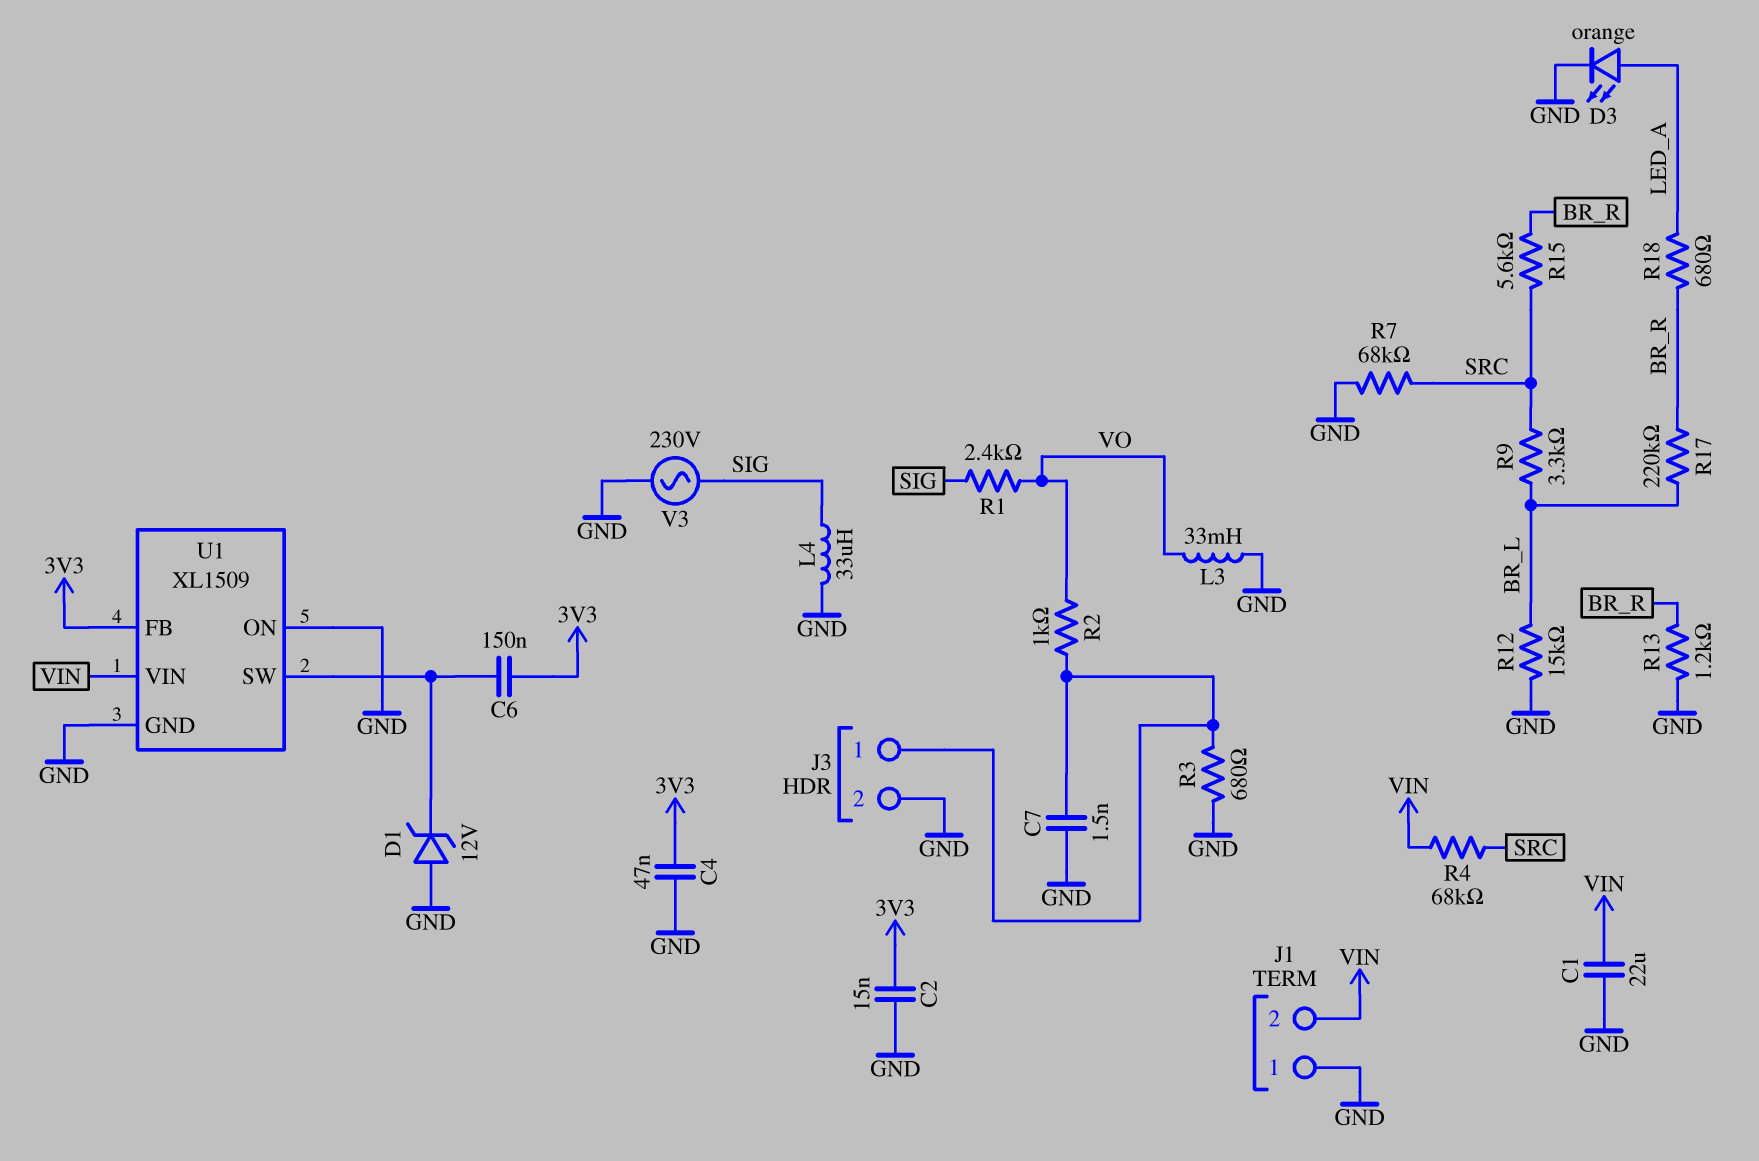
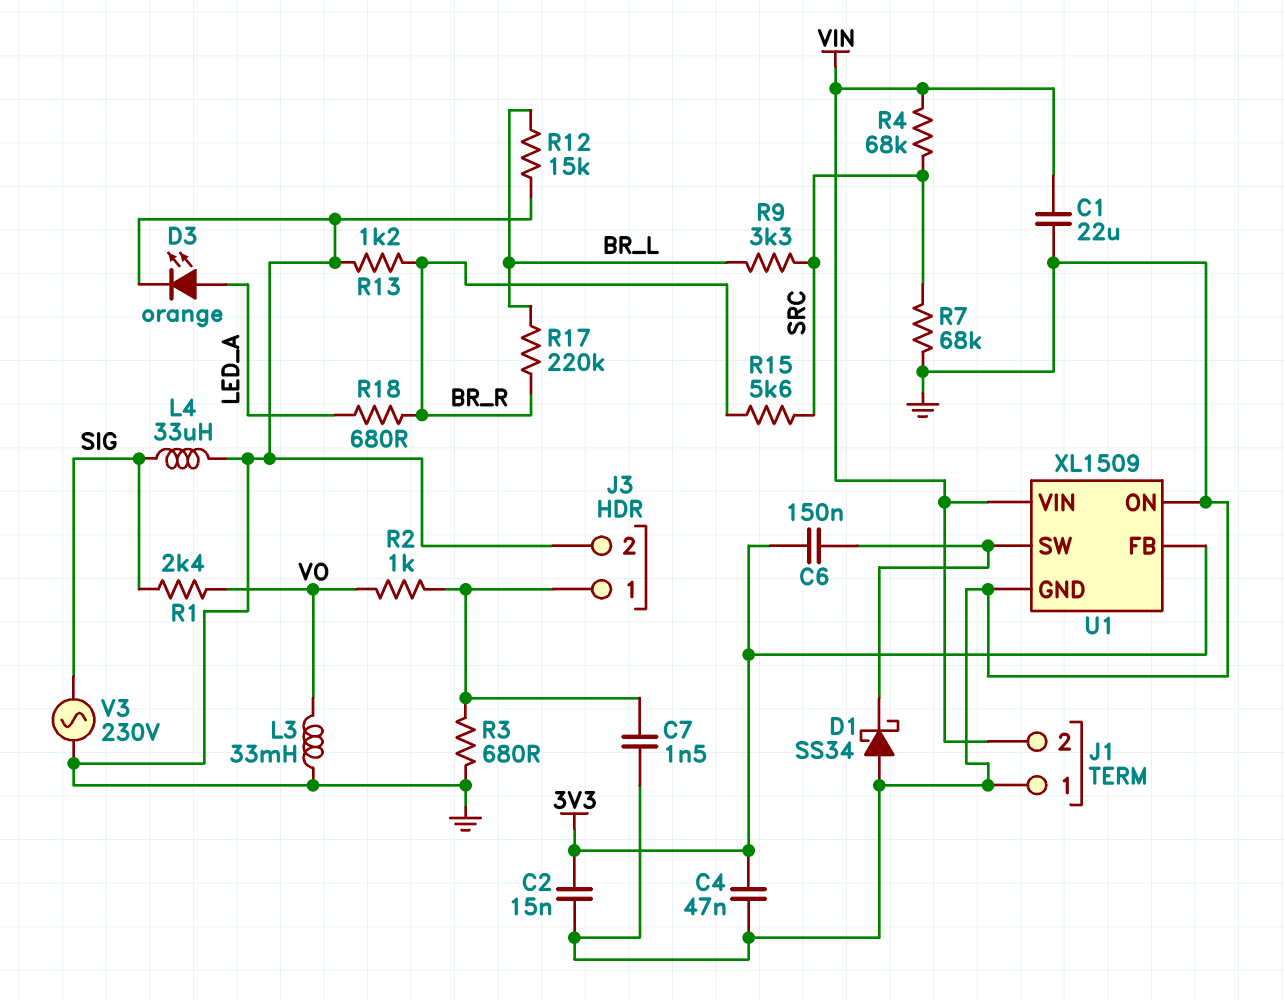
D1: zener 12V (A GND, K U1/SW) -> schottky SS34 (A GND, K U1/SW)

